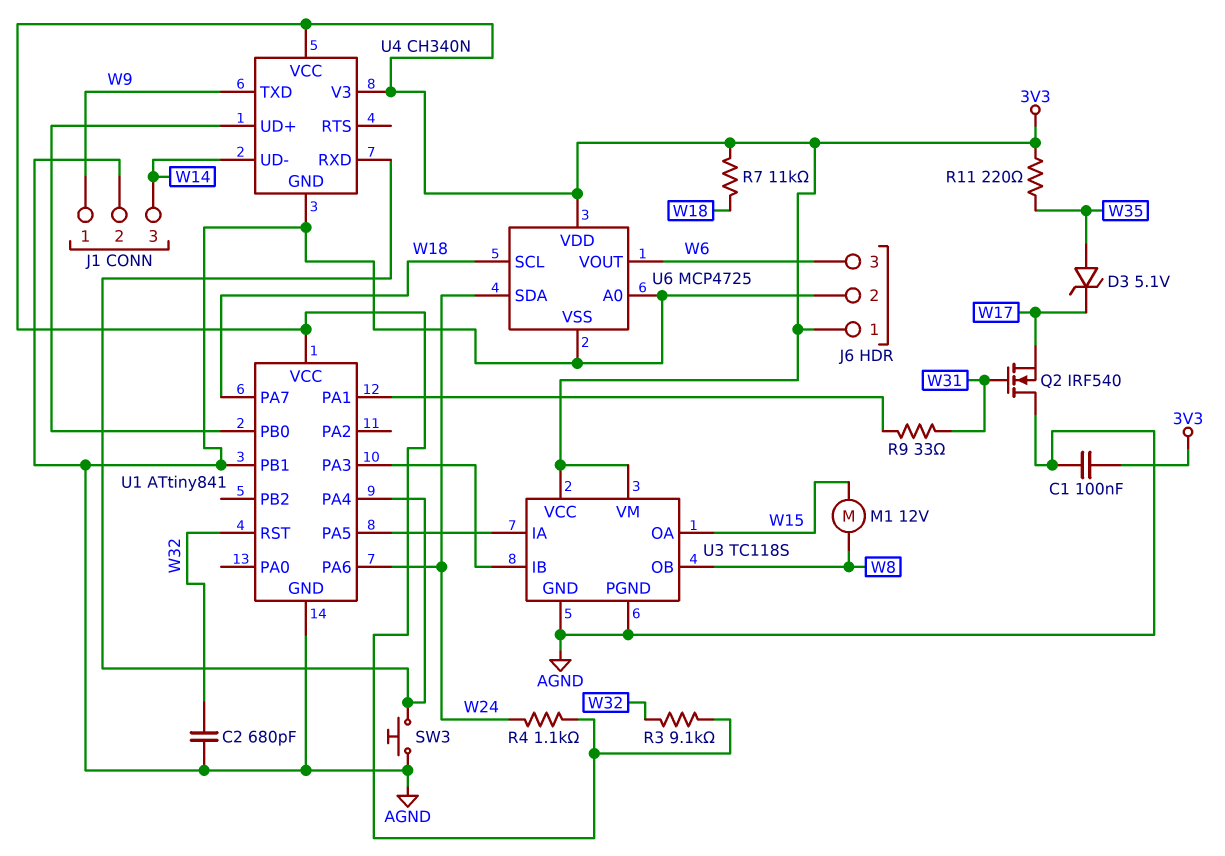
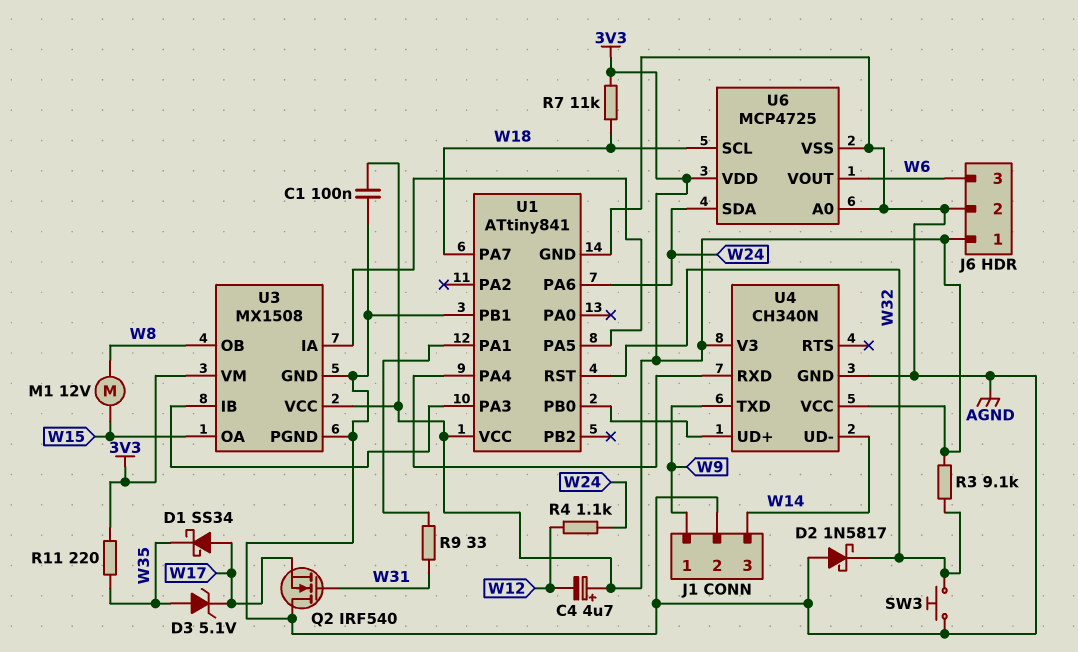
C2: 680pF (AGND, W32) -> none
C4: none -> 4.7uF (plus 3V3, minus W12)
D1: none -> schottky SS34 (A W17, K W35)
D2: none -> schottky 1N5817 (A AGND, K W32)
R4: 1.1k (3V3, W24) -> 1.1k (W12, W24)
SW3: button (AGND, U1/PA4) -> button (AGND, W32)
U3: TC118S -> MX1508

